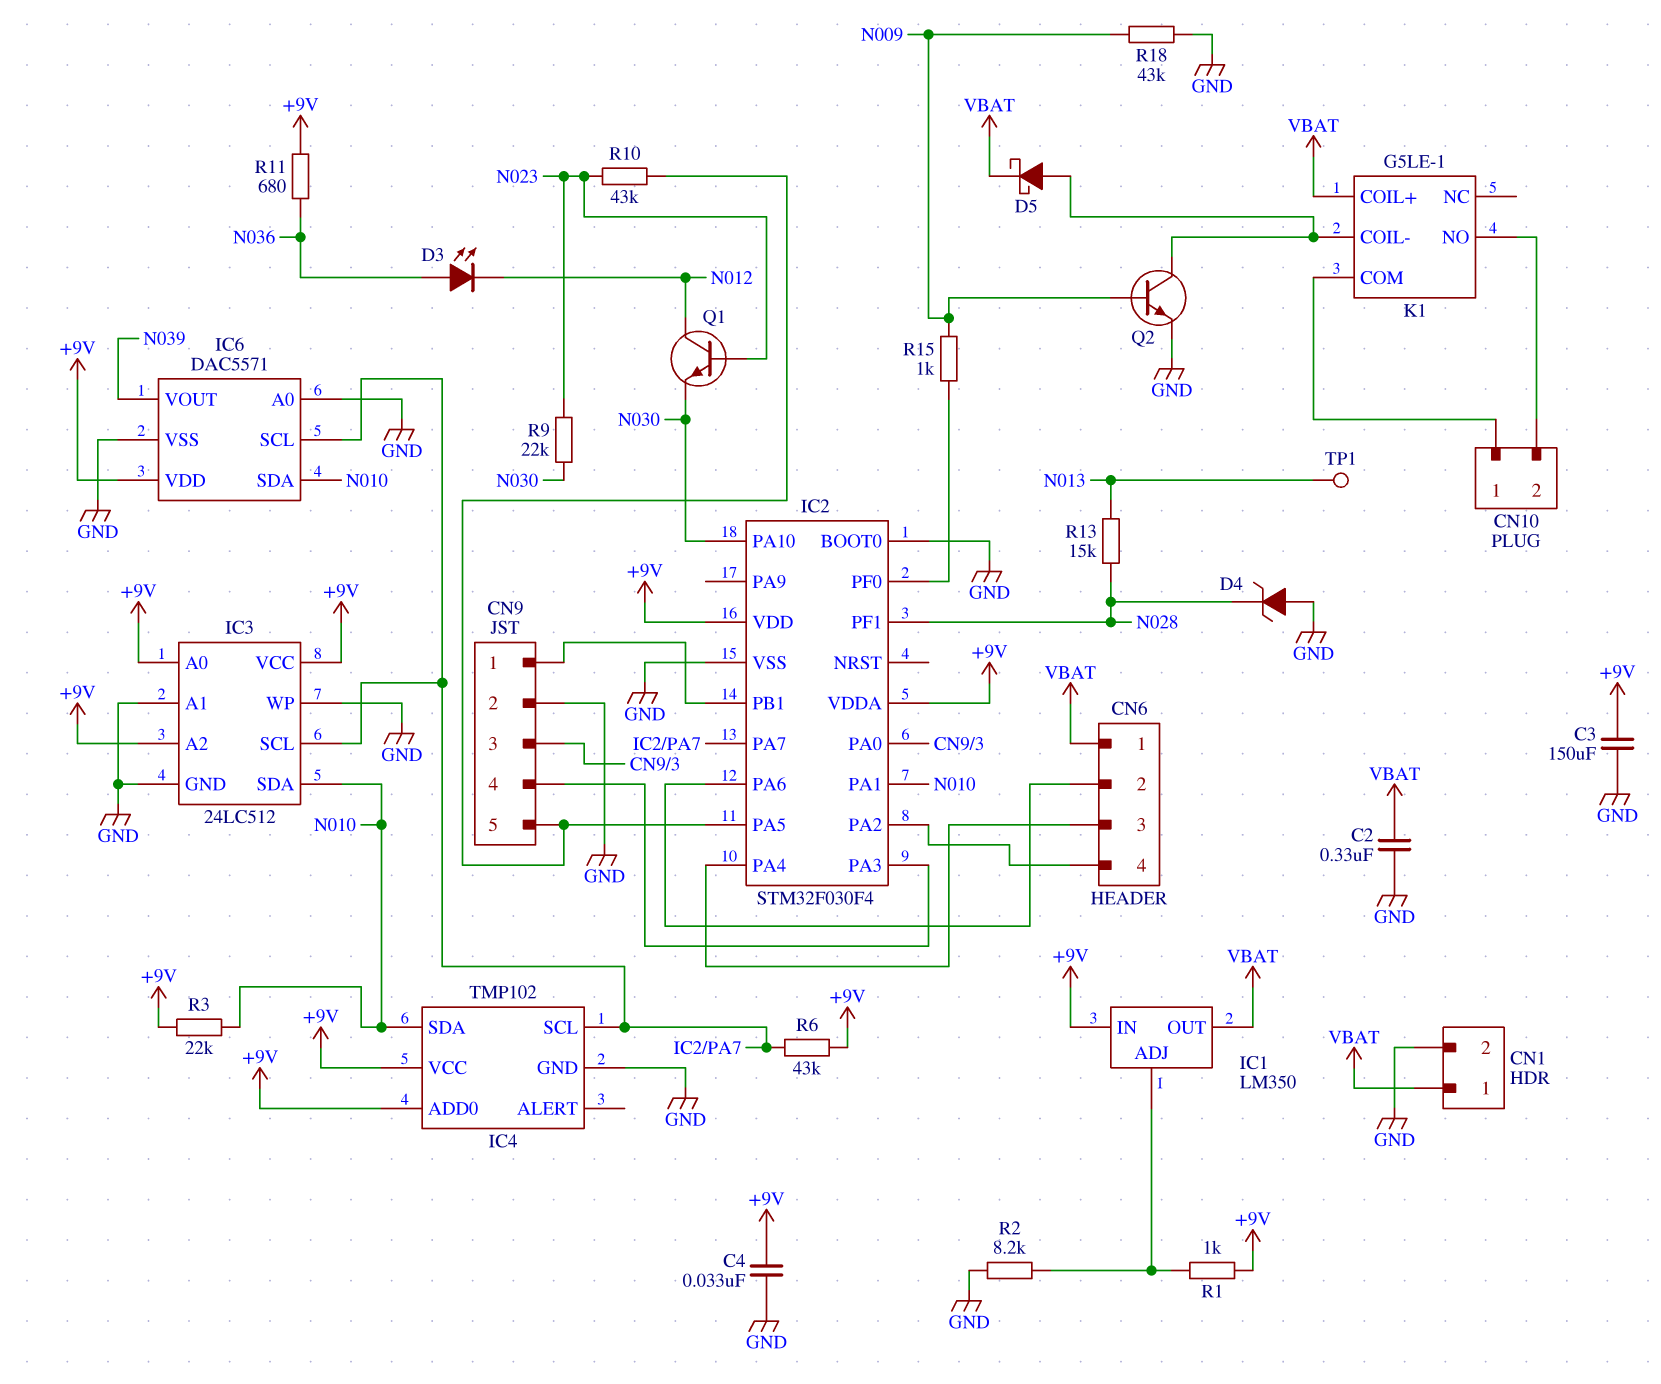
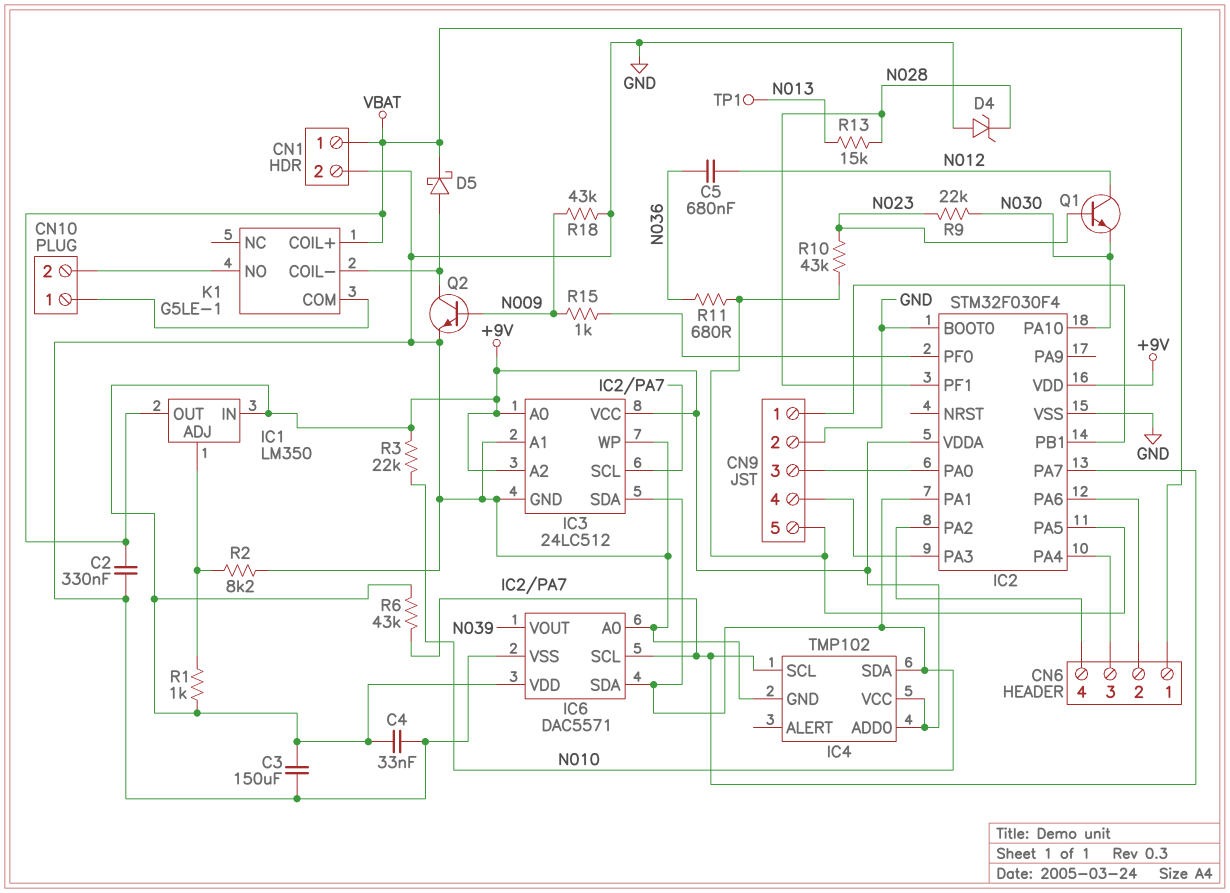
C5: none -> 680nF (N012, N036)
D3: LED (A N036, K N012) -> none
R11: 680 (+9V, N036) -> 680 (CN9/5, N036)

